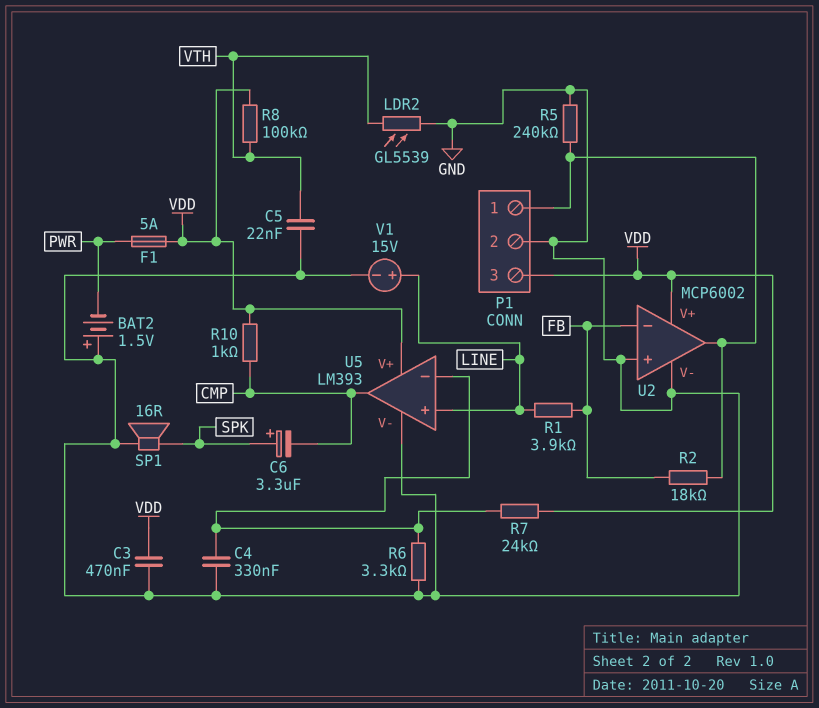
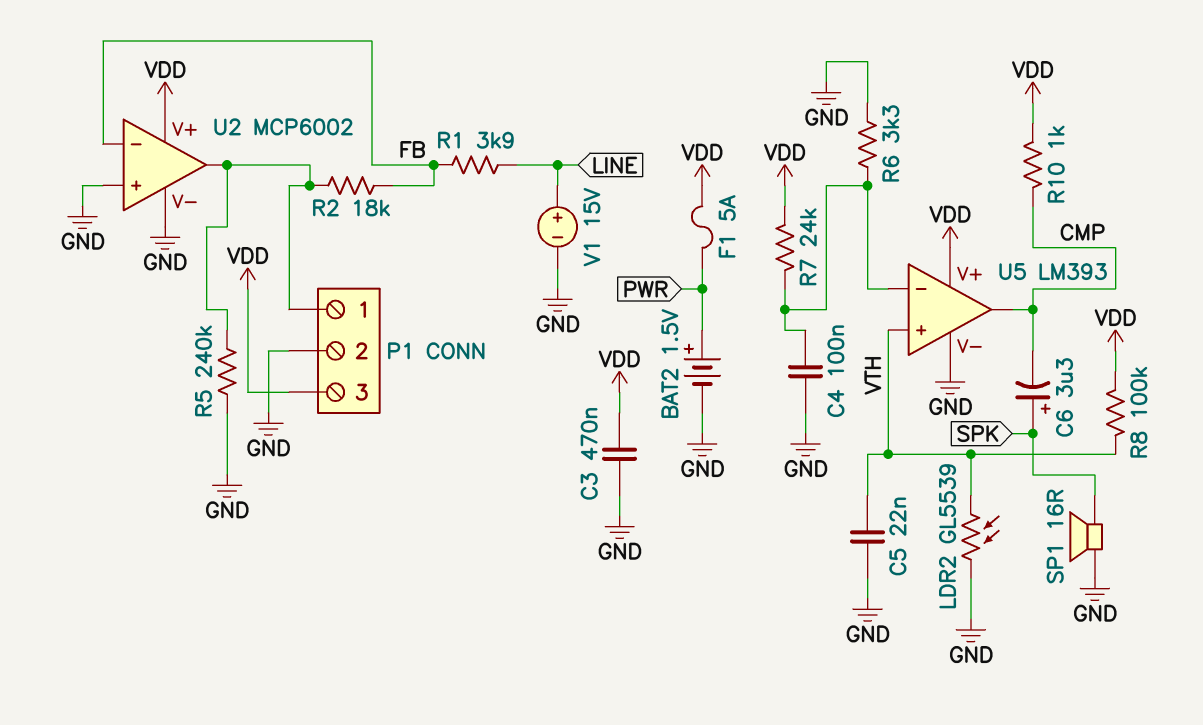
BAT2: 1.5V (plus GND, minus PWR) -> 1.5V (plus PWR, minus GND)
C4: 330nF (GND, U5/in-) -> 100nF (GND, U5/in-)
U5 pin in+: LINE -> VTH

